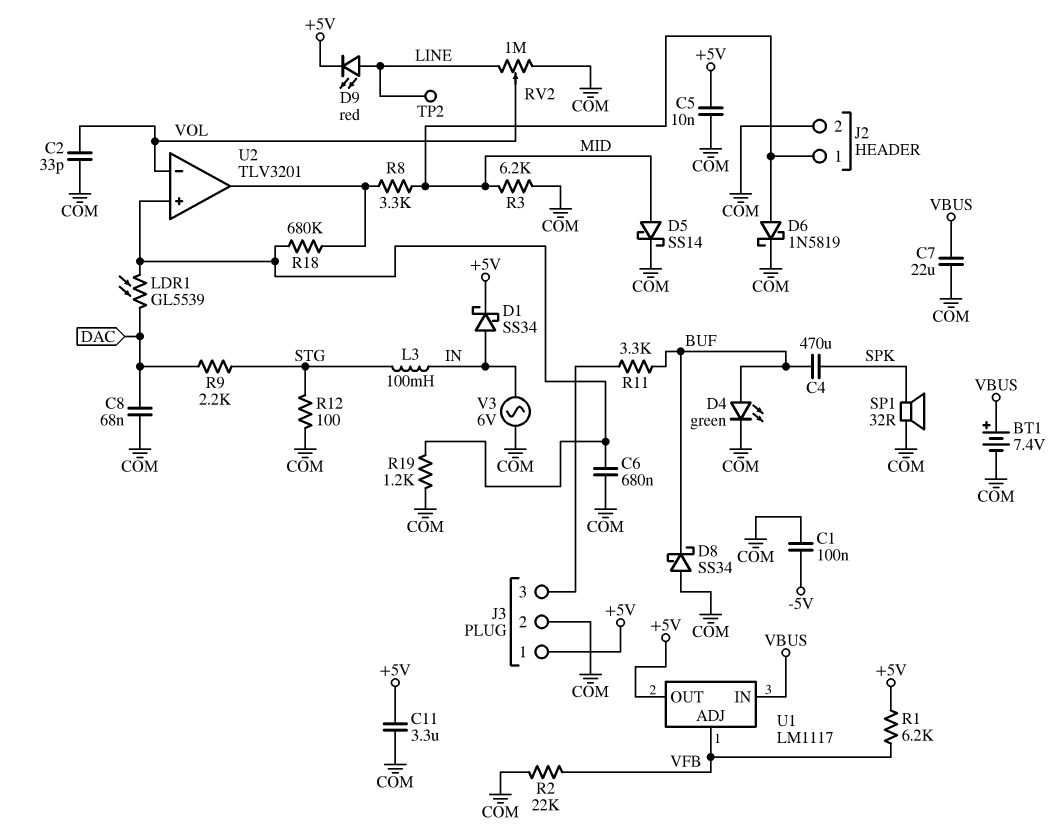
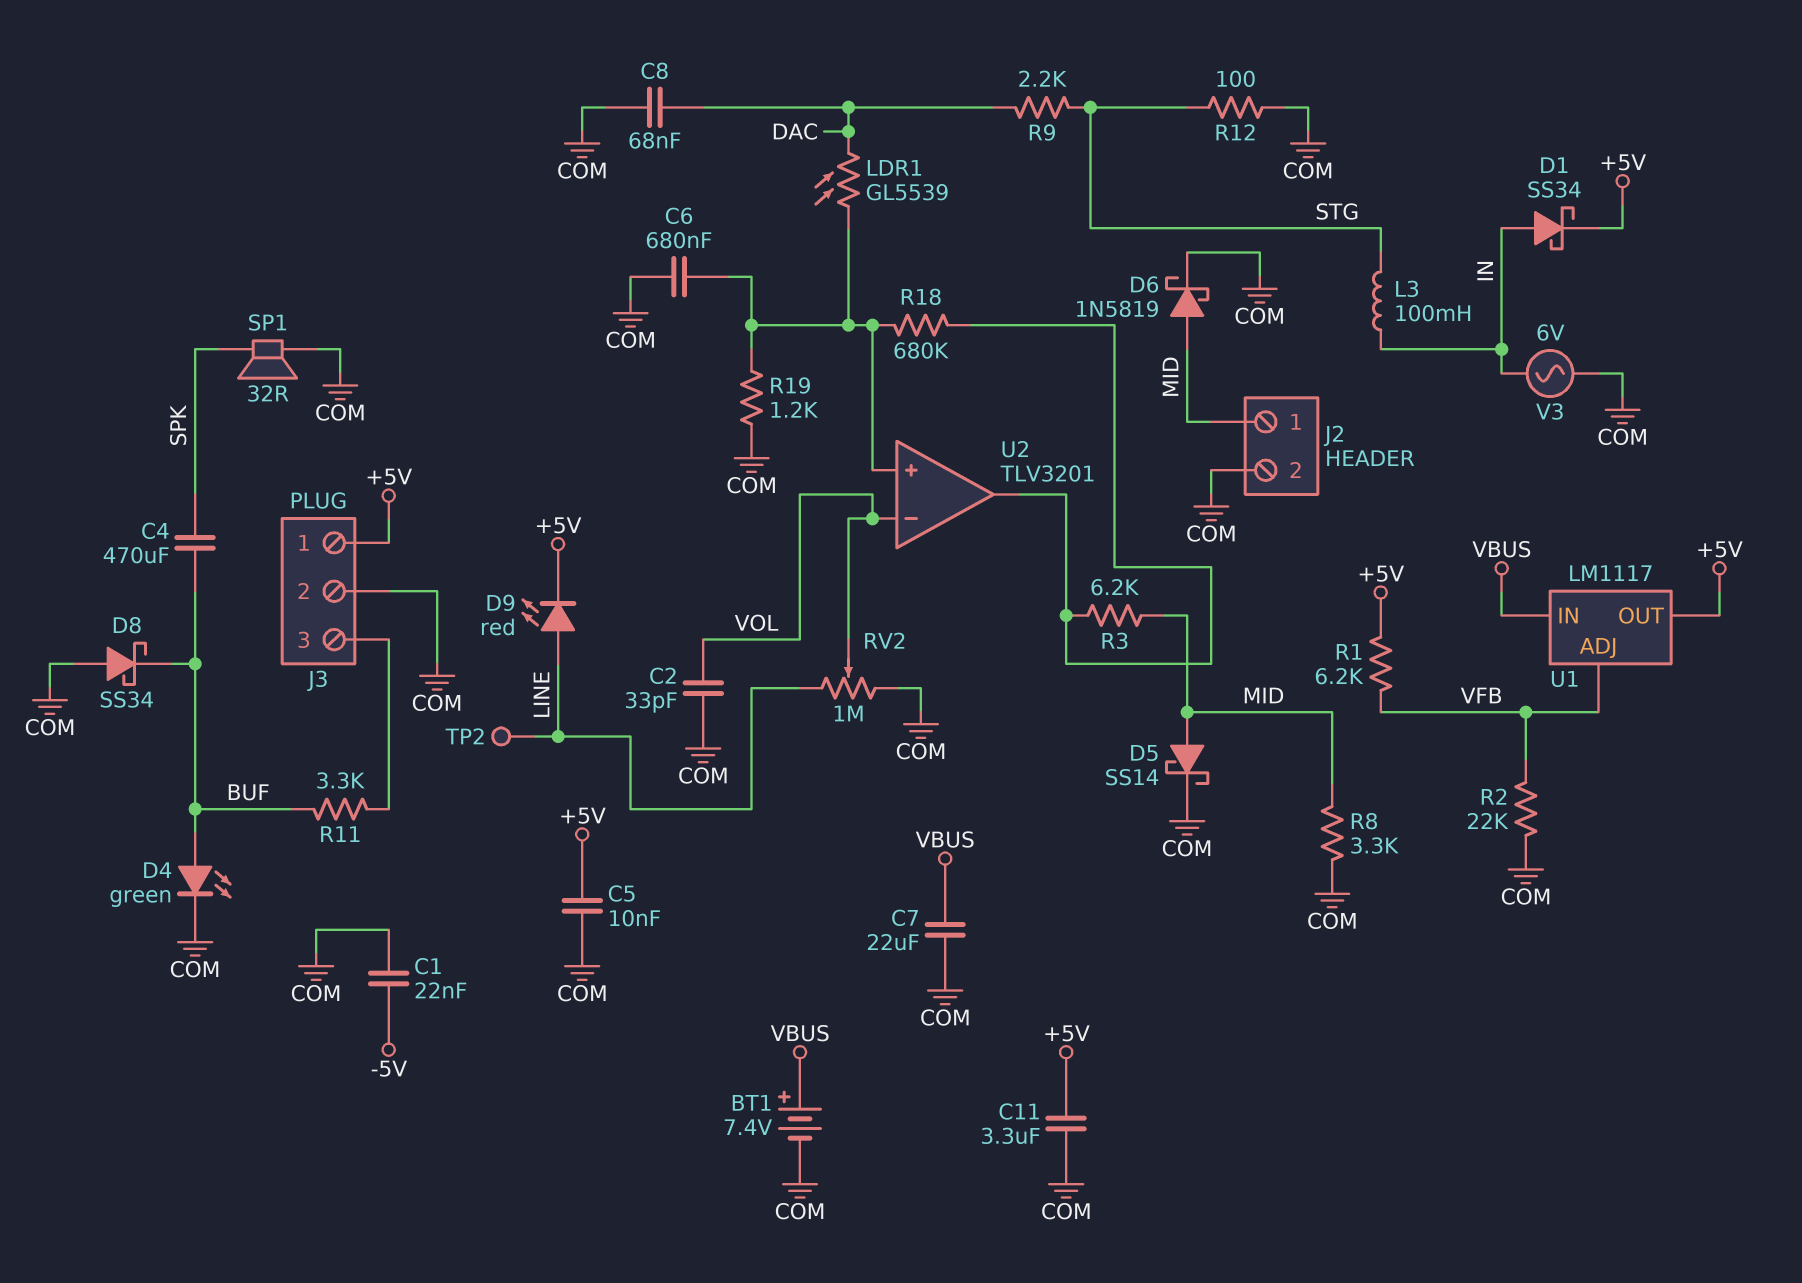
C1: 100nF (-5V, COM) -> 22nF (-5V, COM)
R3: 6.2k (COM, MID) -> 6.2k (MID, U2/out)
R8: 3.3k (MID, U2/out) -> 3.3k (COM, MID)

